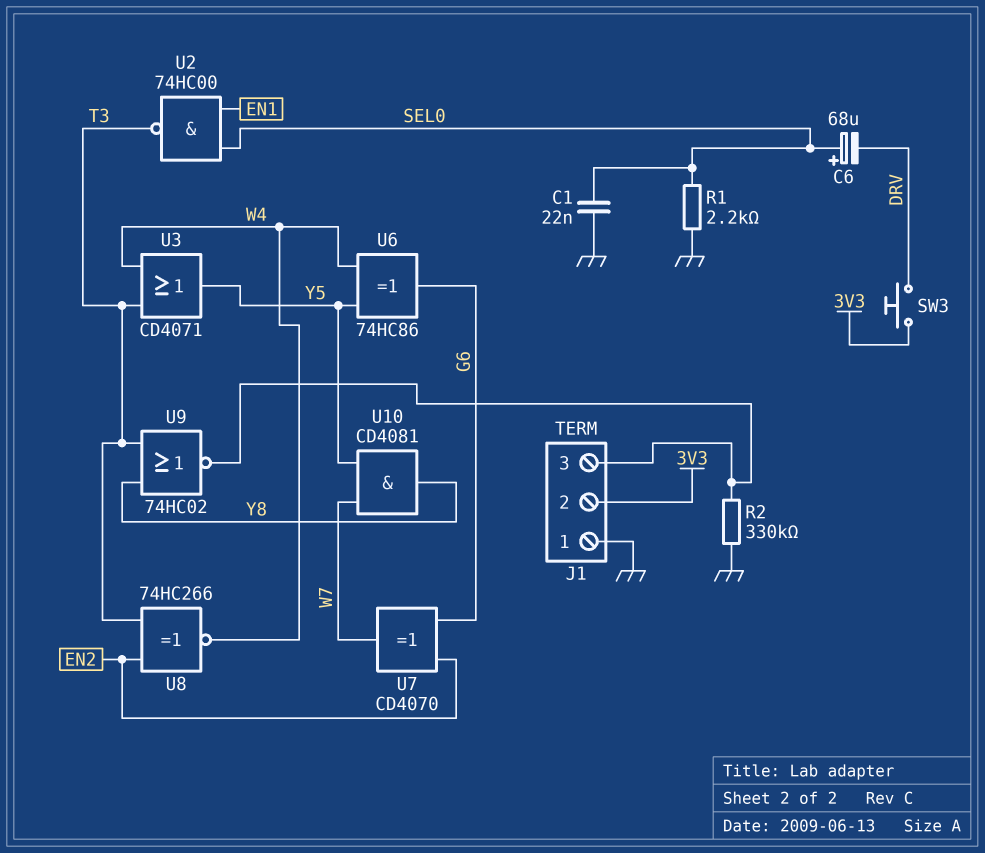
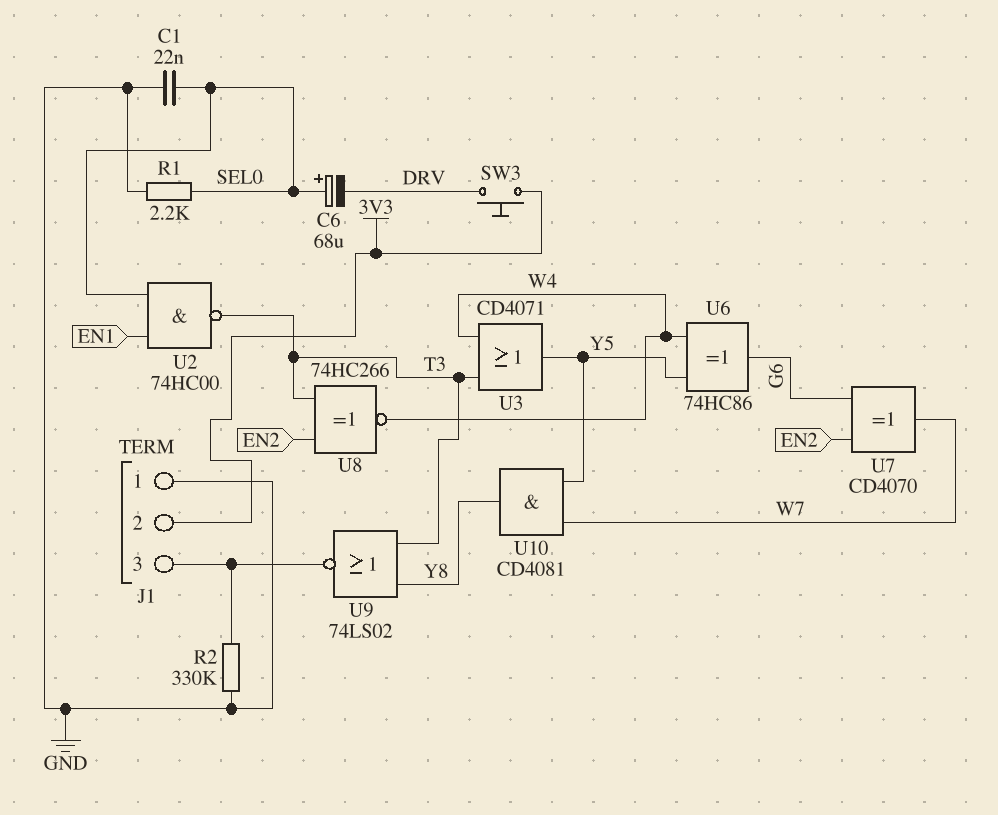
U9: NOR 74HC02 (in T3, in Y8, out J1/3) -> NOR 74LS02 (in T3, in Y8, out J1/3)

